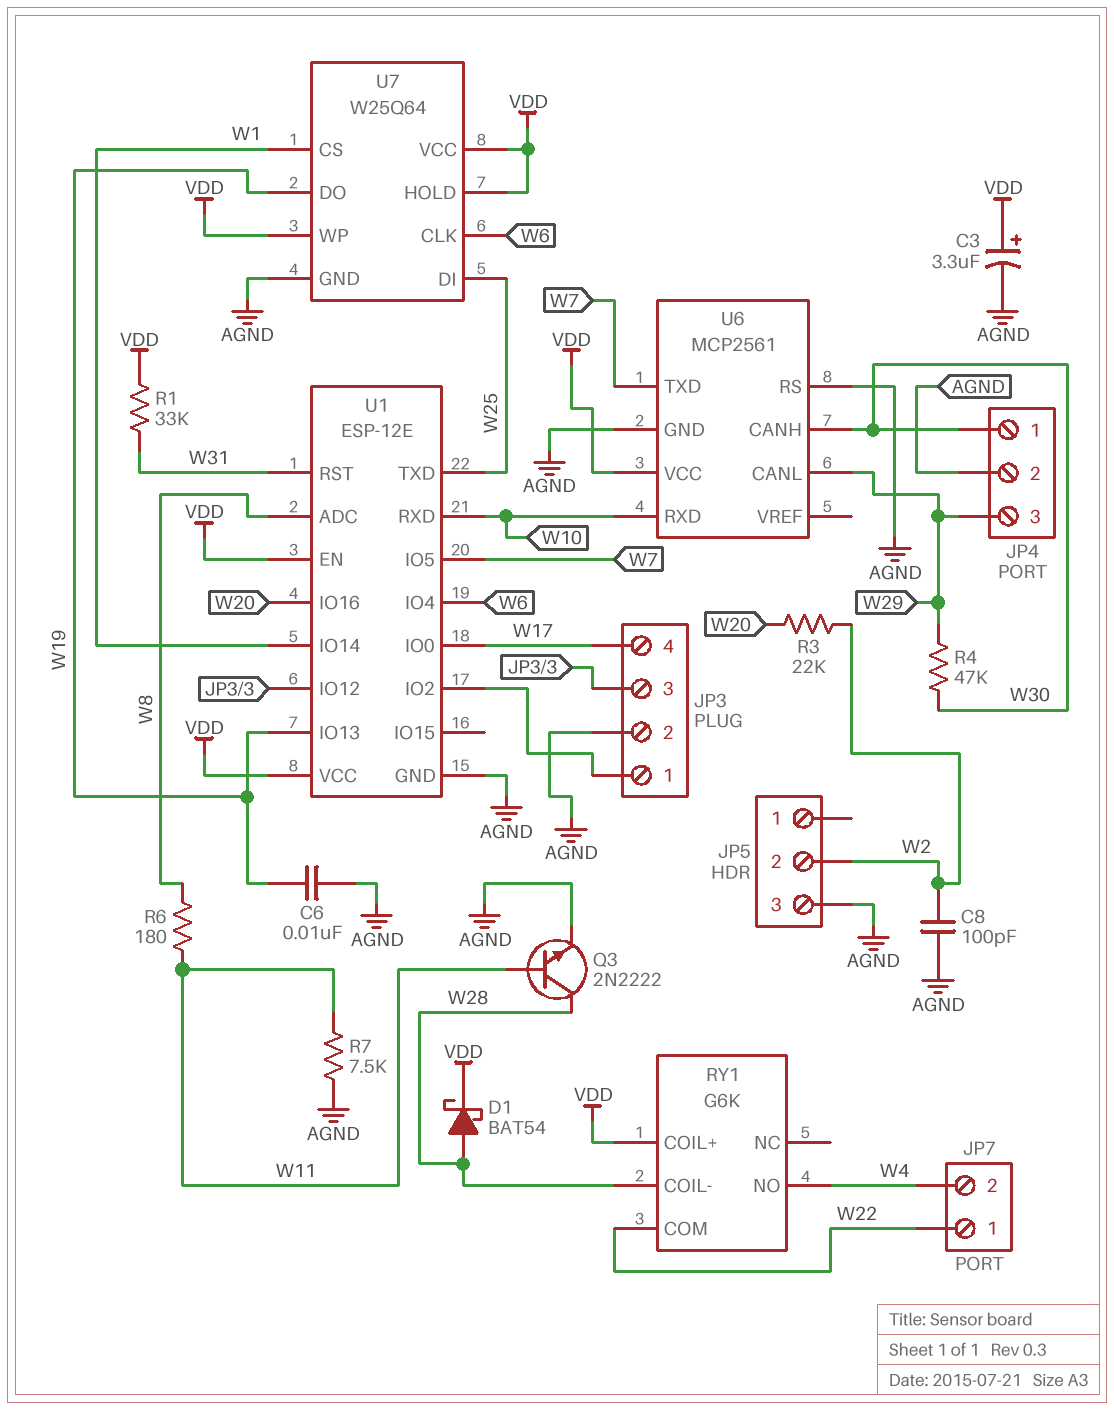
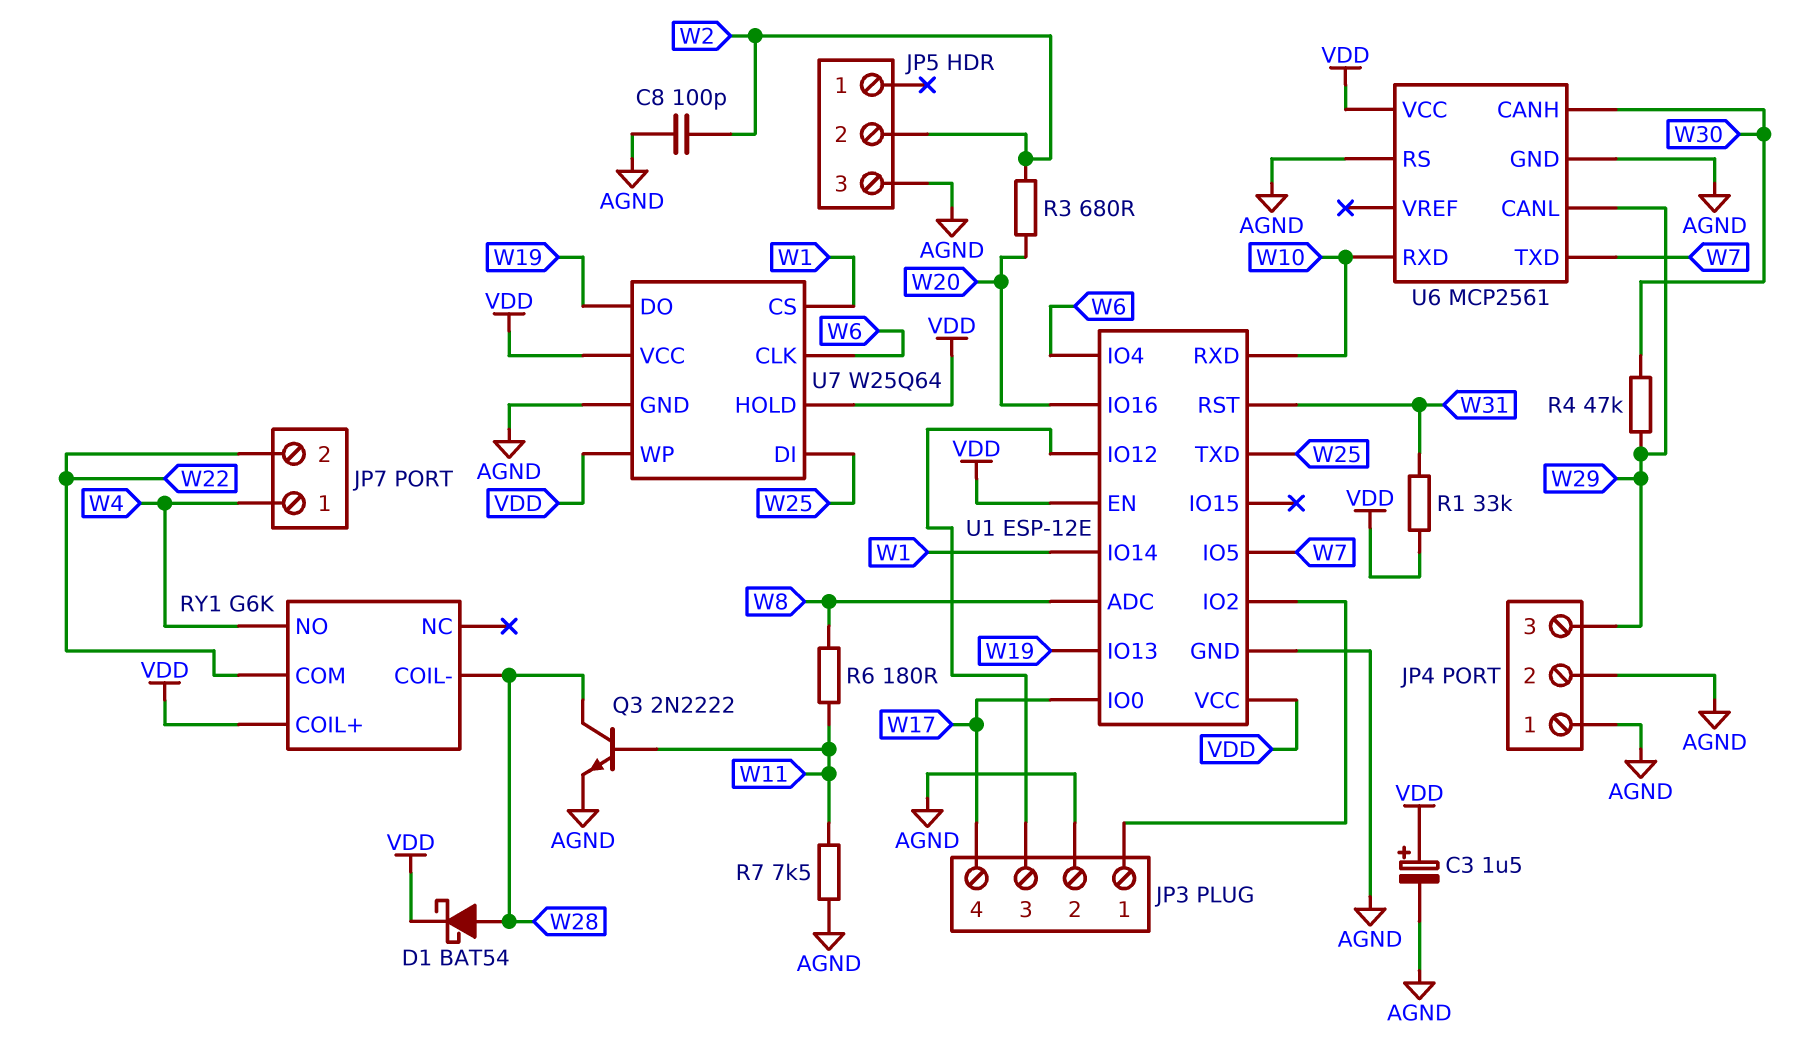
C3: 3.3uF (plus VDD, minus AGND) -> 1.5uF (plus VDD, minus AGND)
C6: 10nF (AGND, W19) -> none
JP4 pin 1: W30 -> AGND
JP7 pin 1: W22 -> W4
JP7 pin 2: W4 -> W22
R3: 22k (W2, W20) -> 680 (W2, W20)

